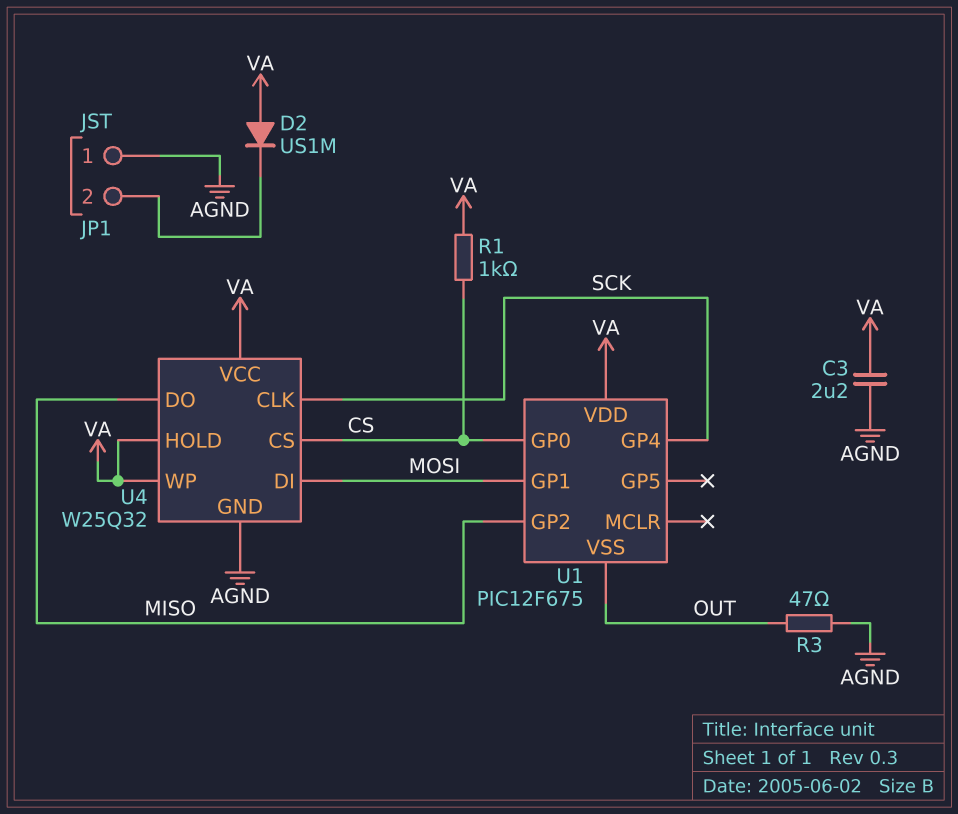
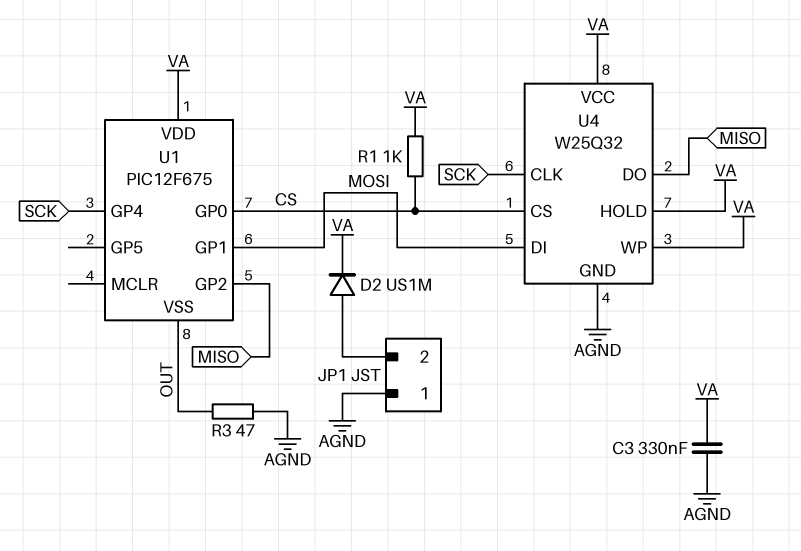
C3: 2.2uF (AGND, VA) -> 330nF (AGND, VA)
D2: diode US1M (A VA, K JP1/2) -> diode US1M (A JP1/2, K VA)

